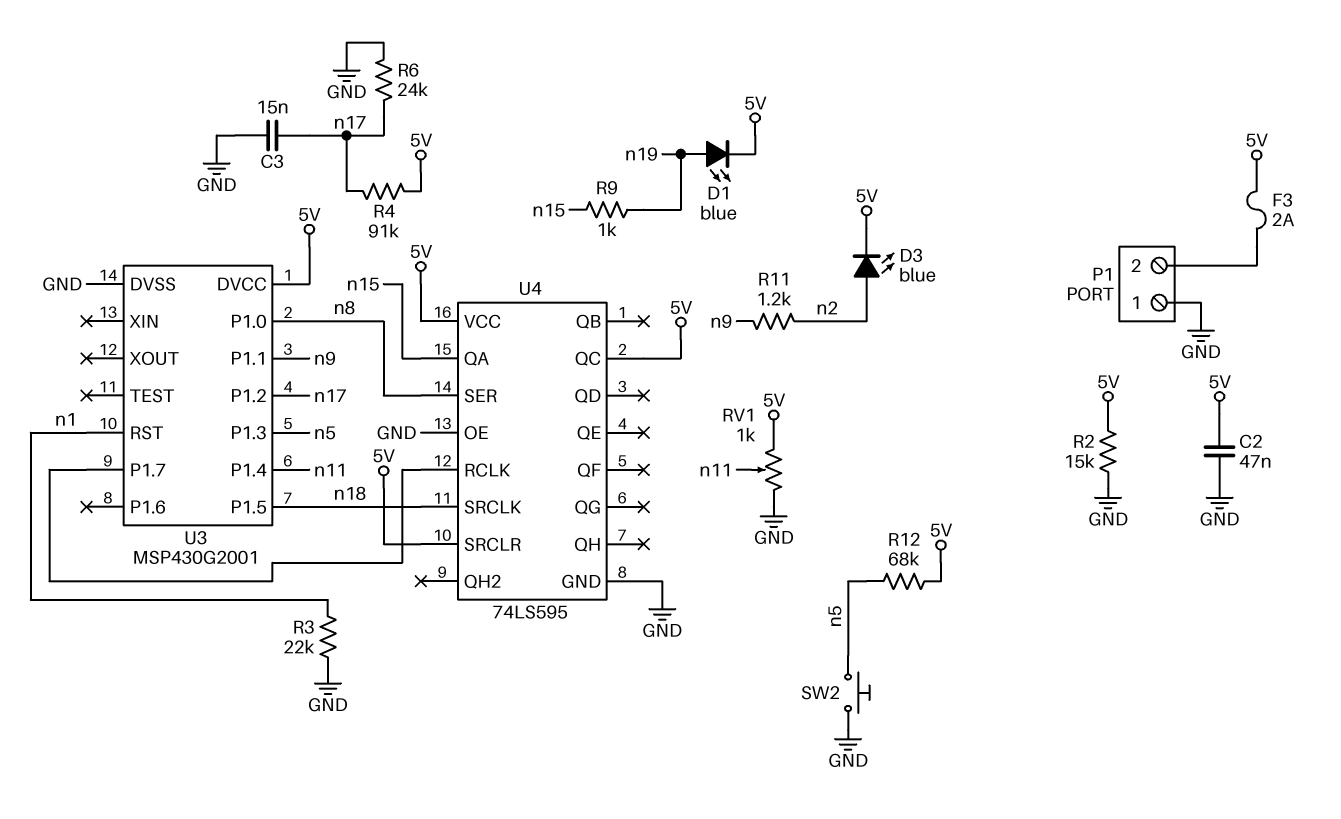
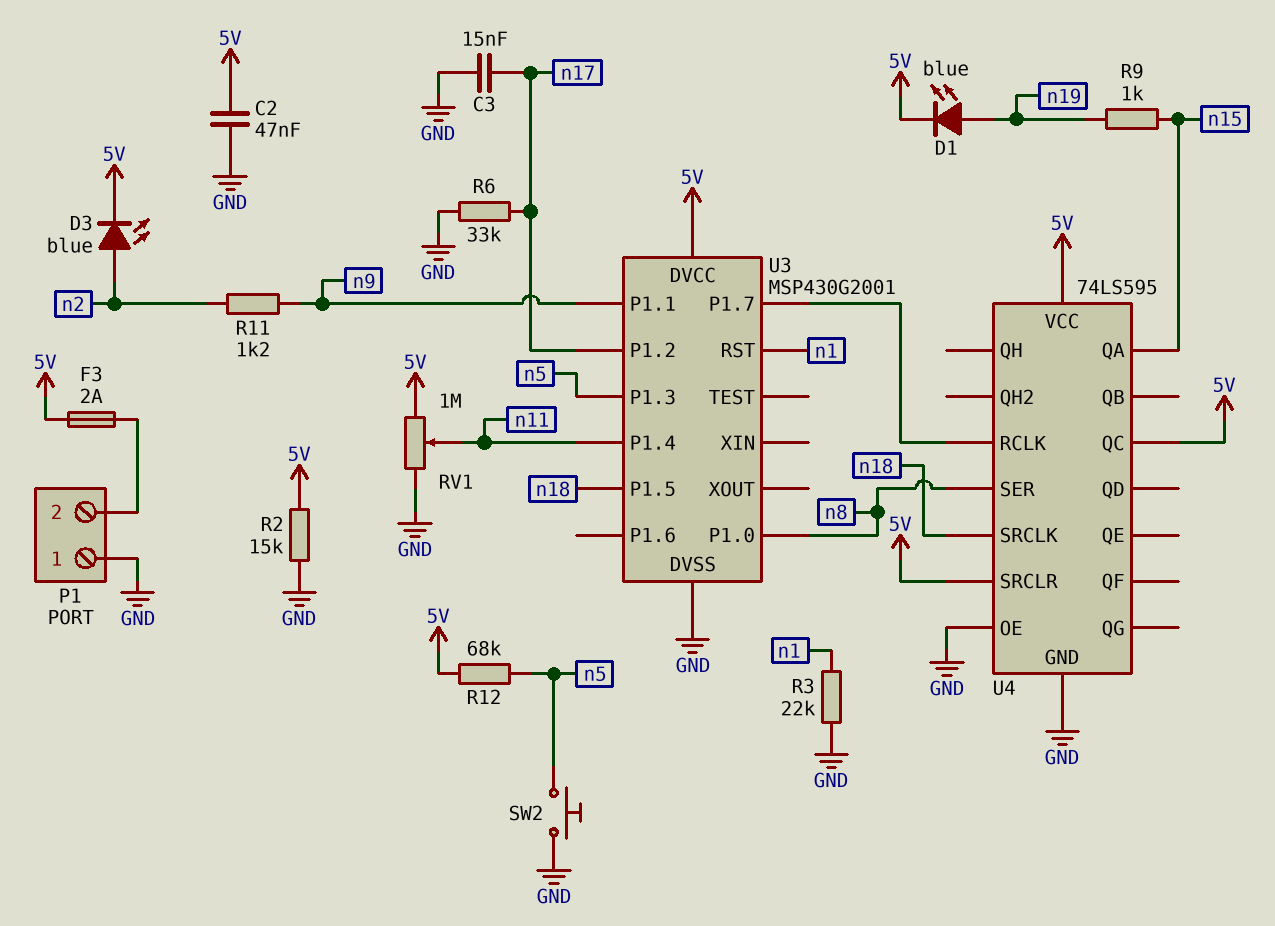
R4: 91k (5V, n17) -> none
R6: 24k (GND, n17) -> 33k (GND, n17)
RV1: 1k (5V, GND, wiper n11) -> 1M (5V, GND, wiper n11)

